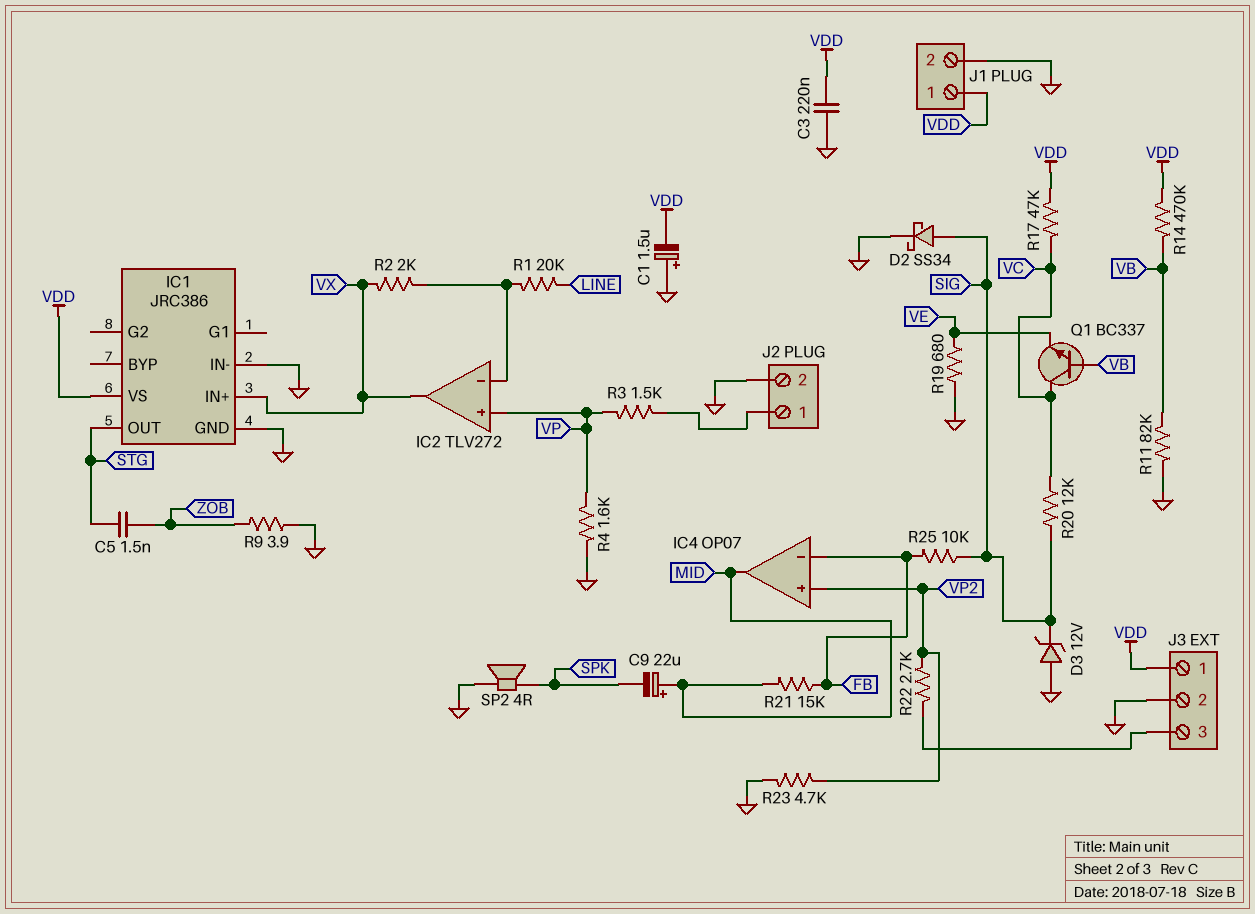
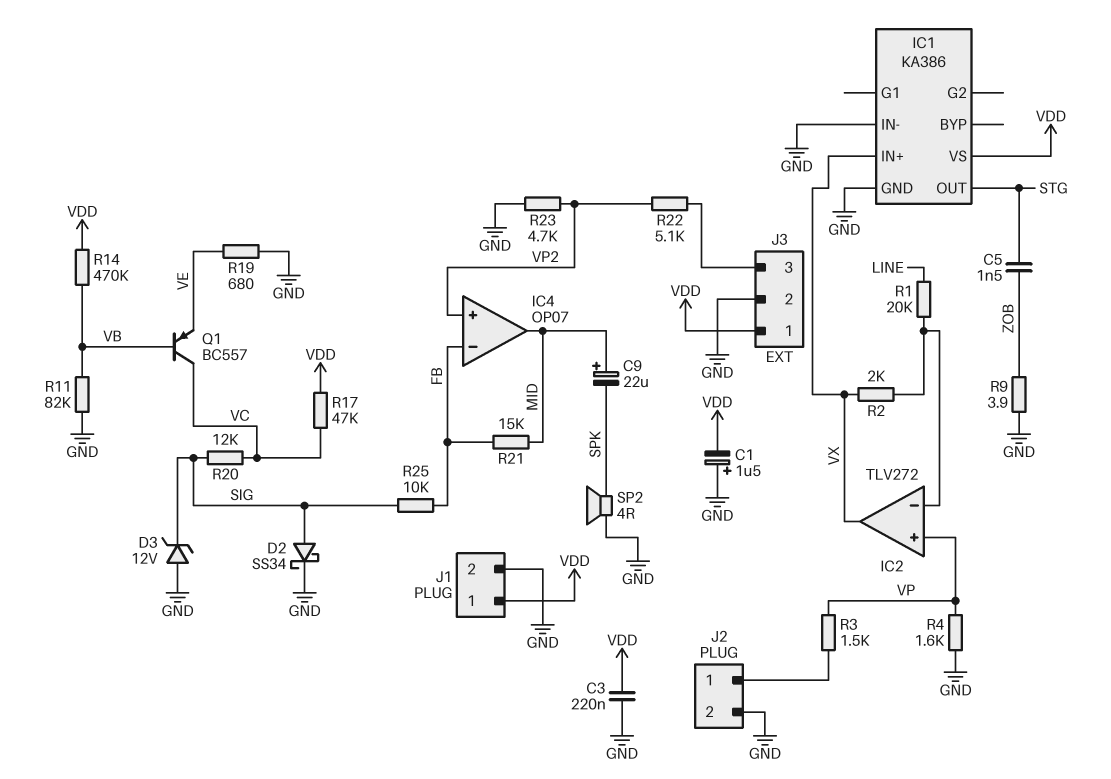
IC1: JRC386 -> KA386
Q1: NPN BC337 (B VB, C VC, E VE) -> PNP BC557 (B VB, C VC, E VE)
R22: 2.7k (J3/3, VP2) -> 5.1k (J3/3, VP2)

